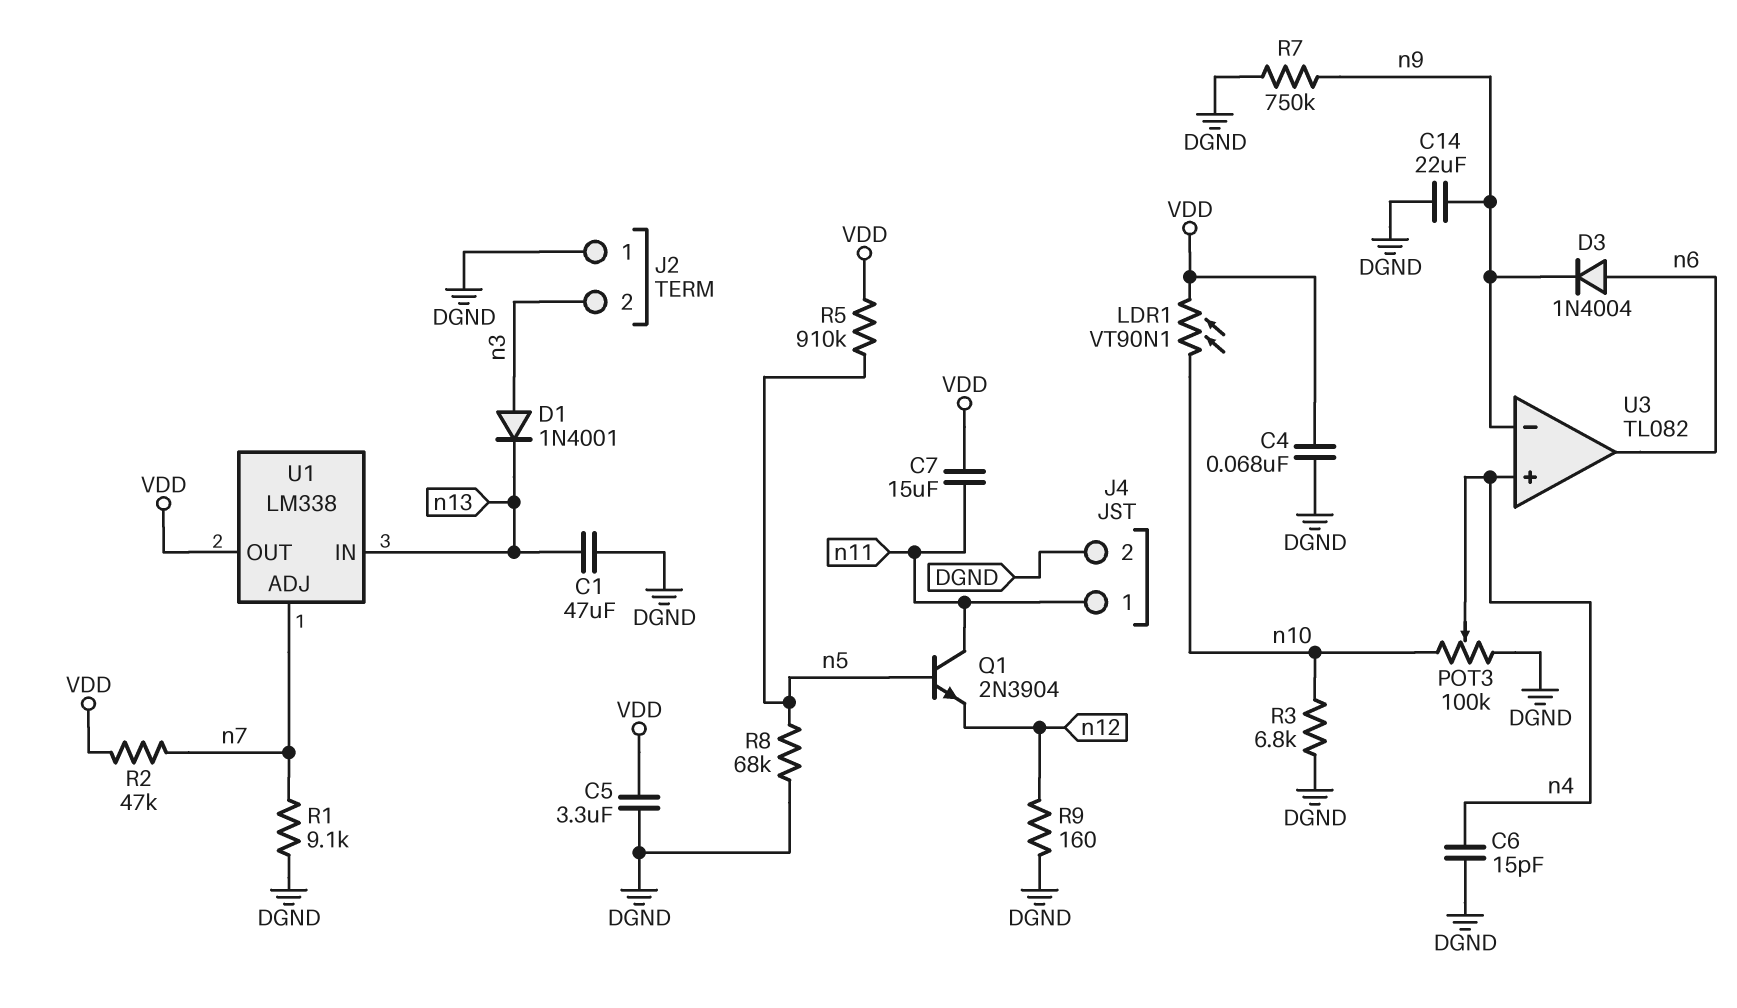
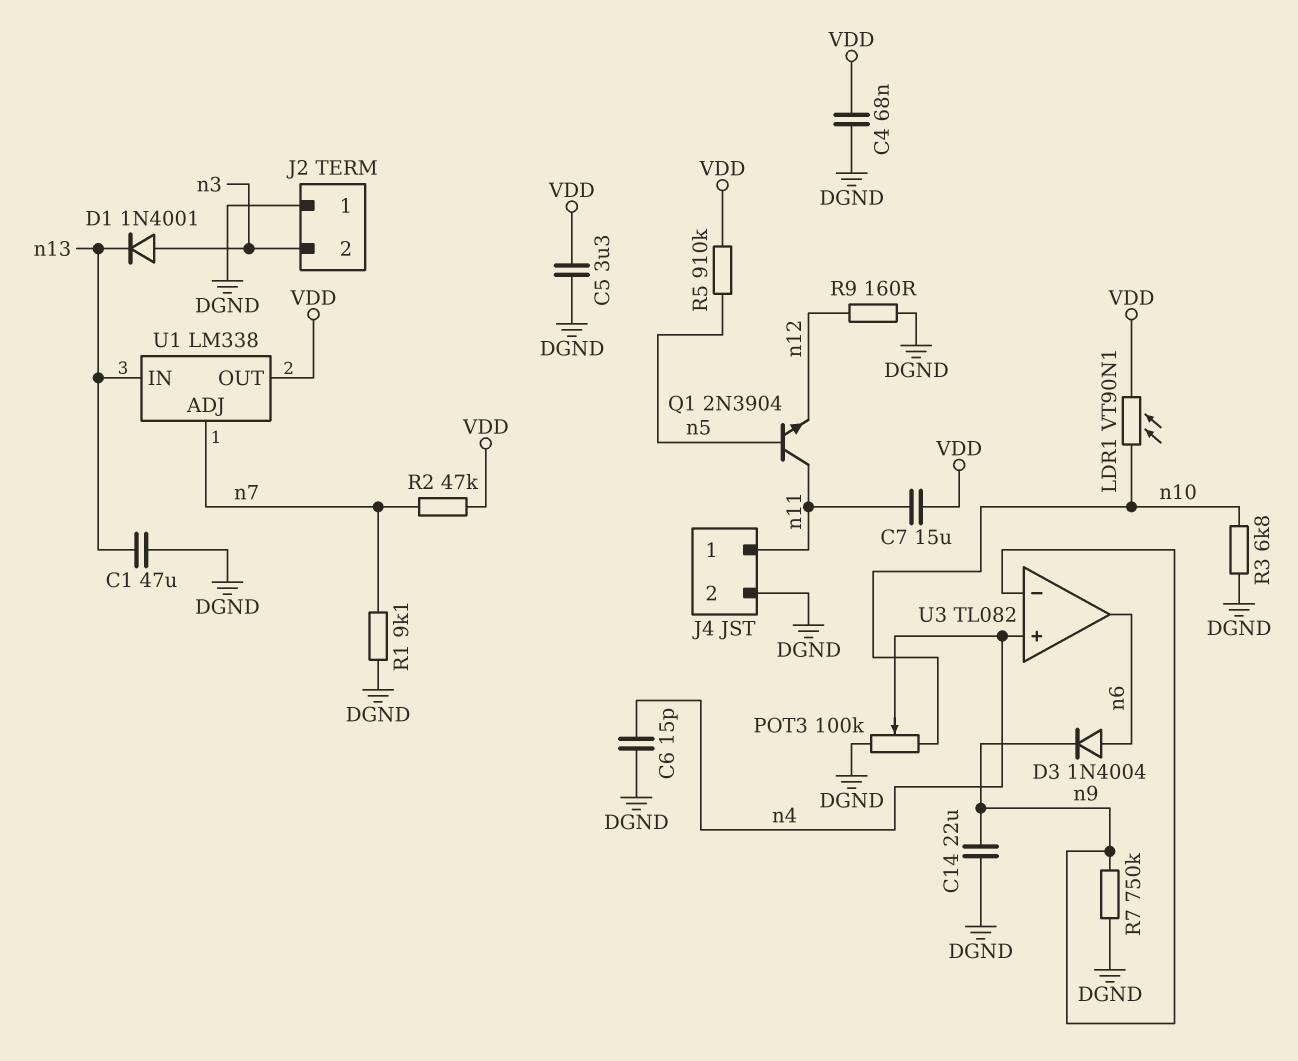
R8: 68k (DGND, n5) -> none

